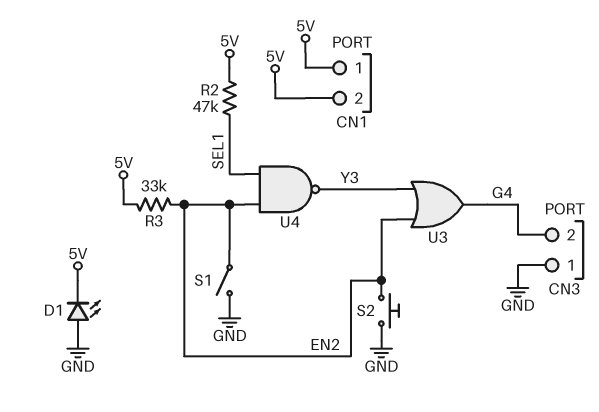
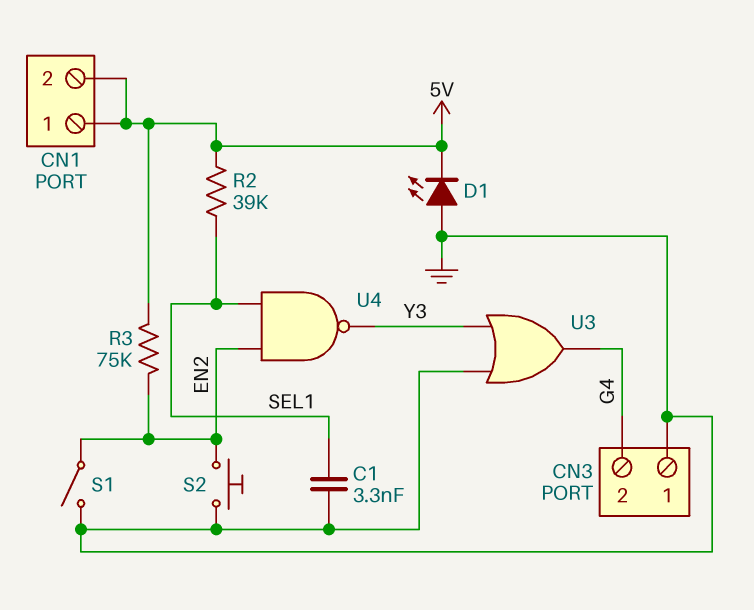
C1: none -> 3.3nF (GND, SEL1)
R2: 47k (5V, SEL1) -> 39k (5V, SEL1)
R3: 33k (5V, EN2) -> 75k (5V, EN2)
U3: OR (in EN2, in Y3, out G4) -> OR (in GND, in Y3, out G4)

